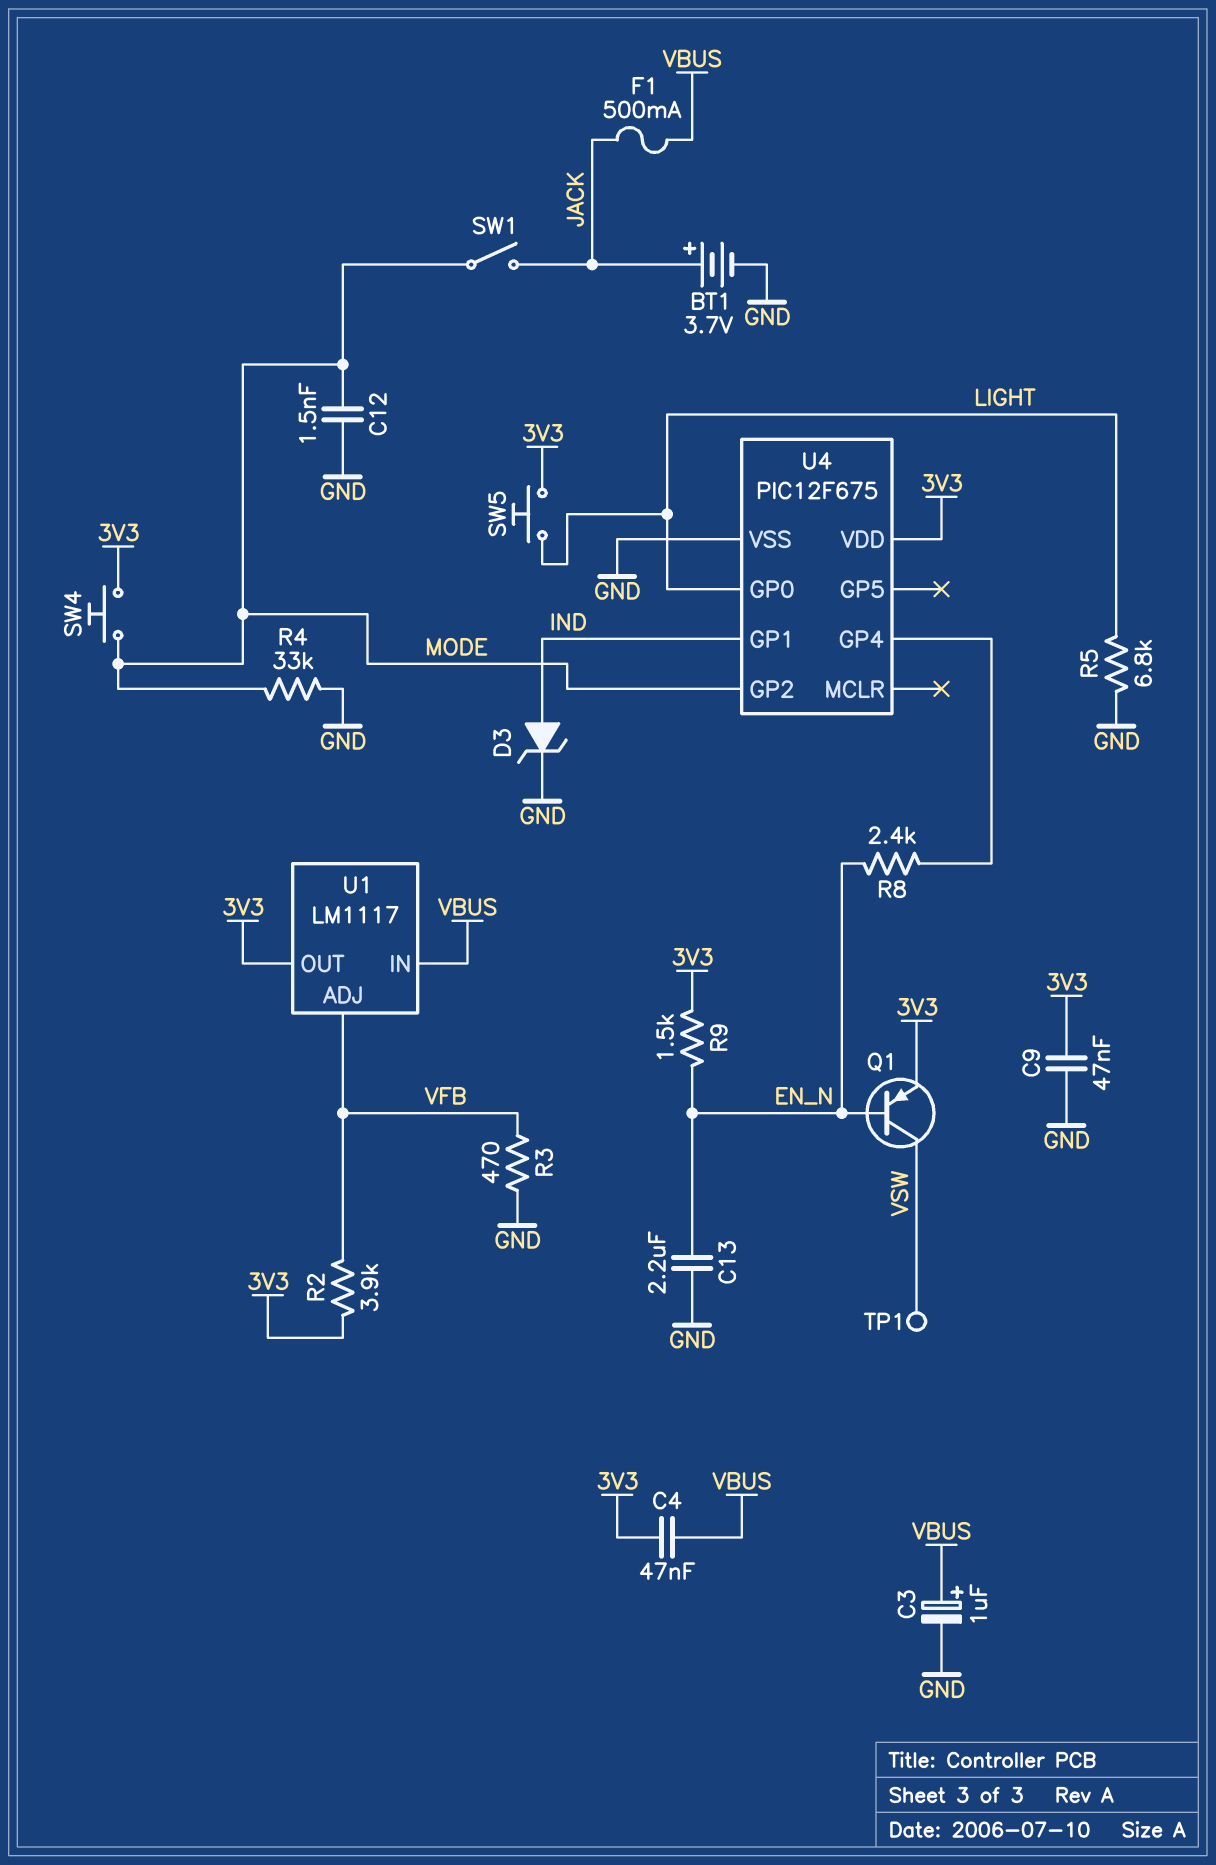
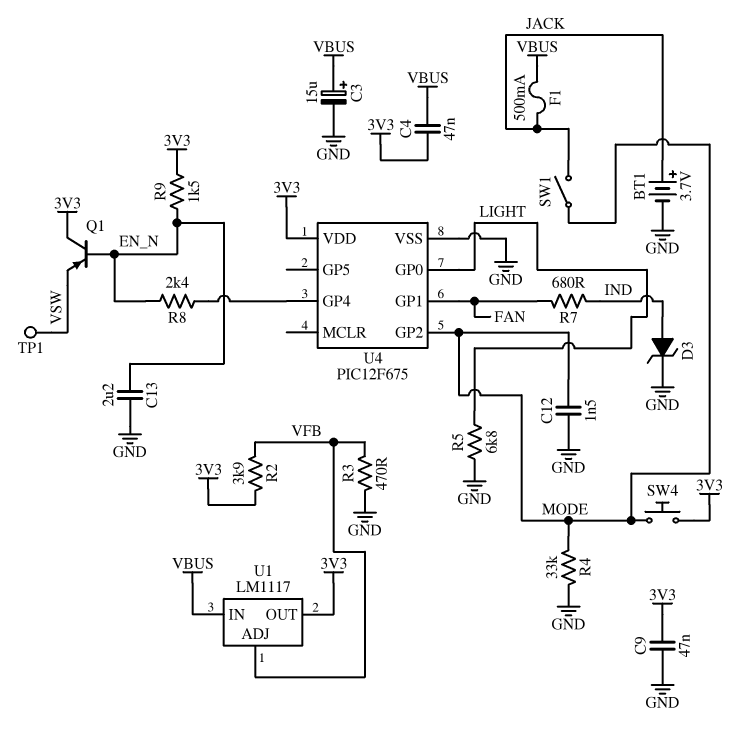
C3: 1uF (plus VBUS, minus GND) -> 15uF (plus VBUS, minus GND)
Q1: PNP (B EN_N, C VSW, E 3V3) -> PNP (B EN_N, C 3V3, E VSW)
R7: none -> 680 (FAN, IND)
SW5: button (3V3, LIGHT) -> none
U4 pin GP1: IND -> FAN

